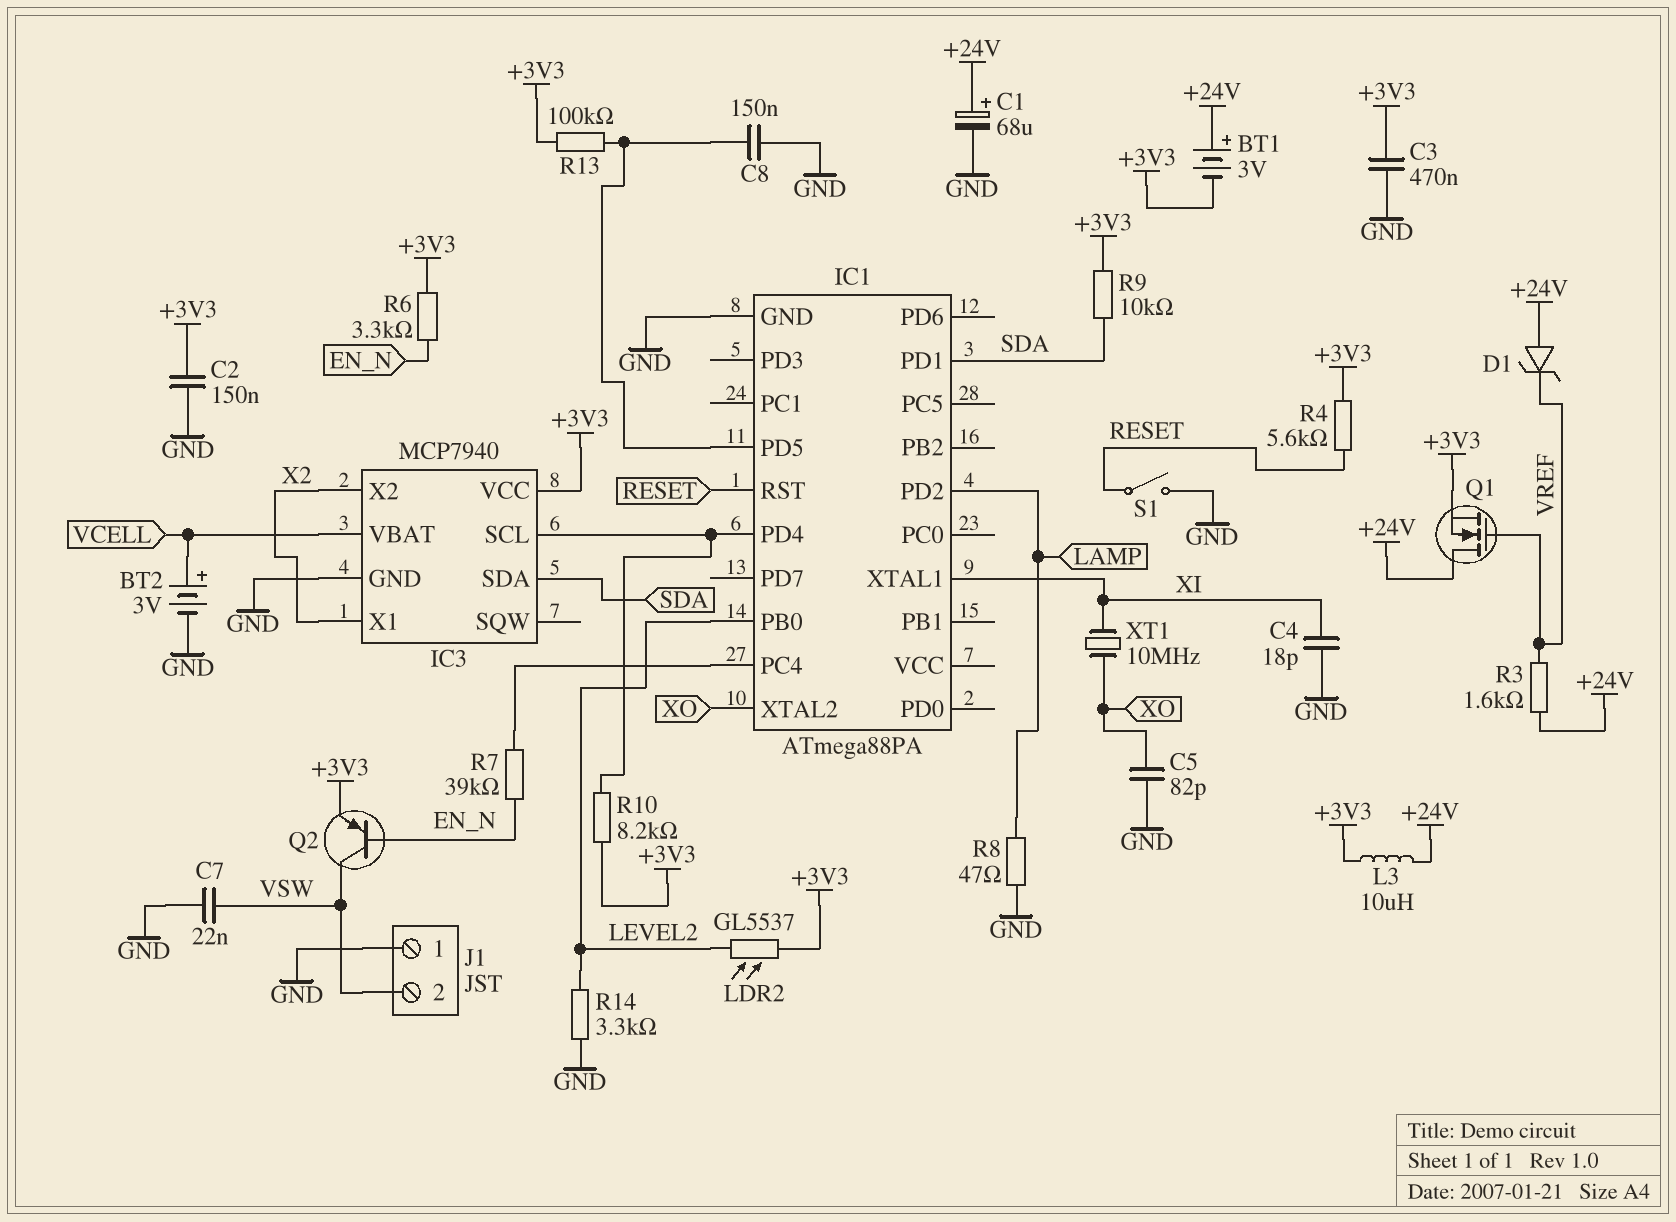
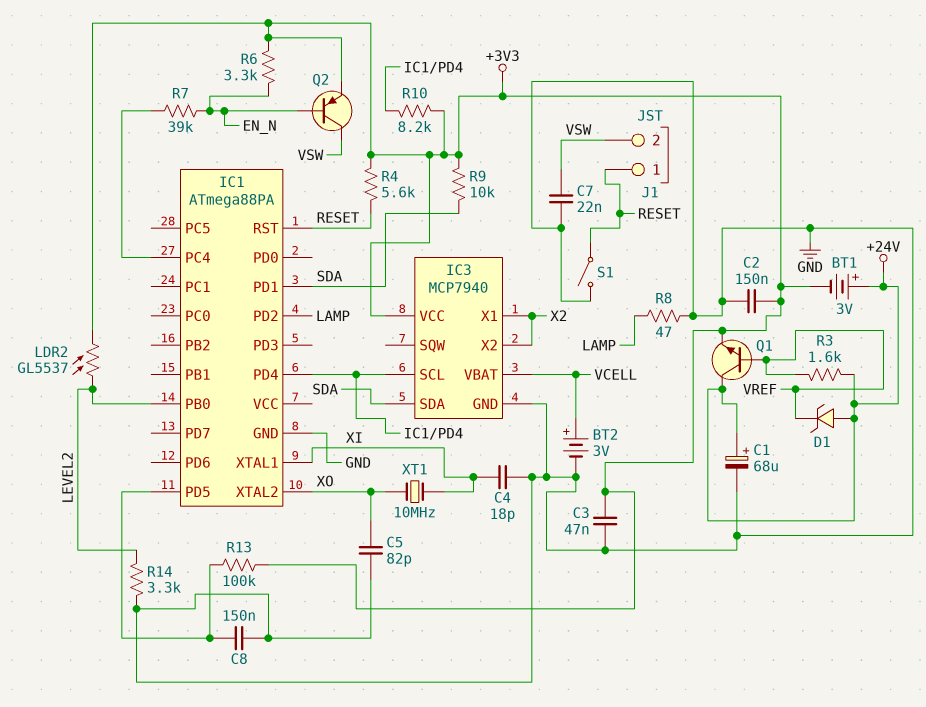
C3: 470nF (+3V3, GND) -> 47nF (+3V3, GND)
J1 pin 1: GND -> RESET
L3: 10uH (+3V3, +24V) -> none
Q1: NMOS (G VREF, D +24V, S +3V3) -> NPN (B VREF, C +24V, E +3V3)

